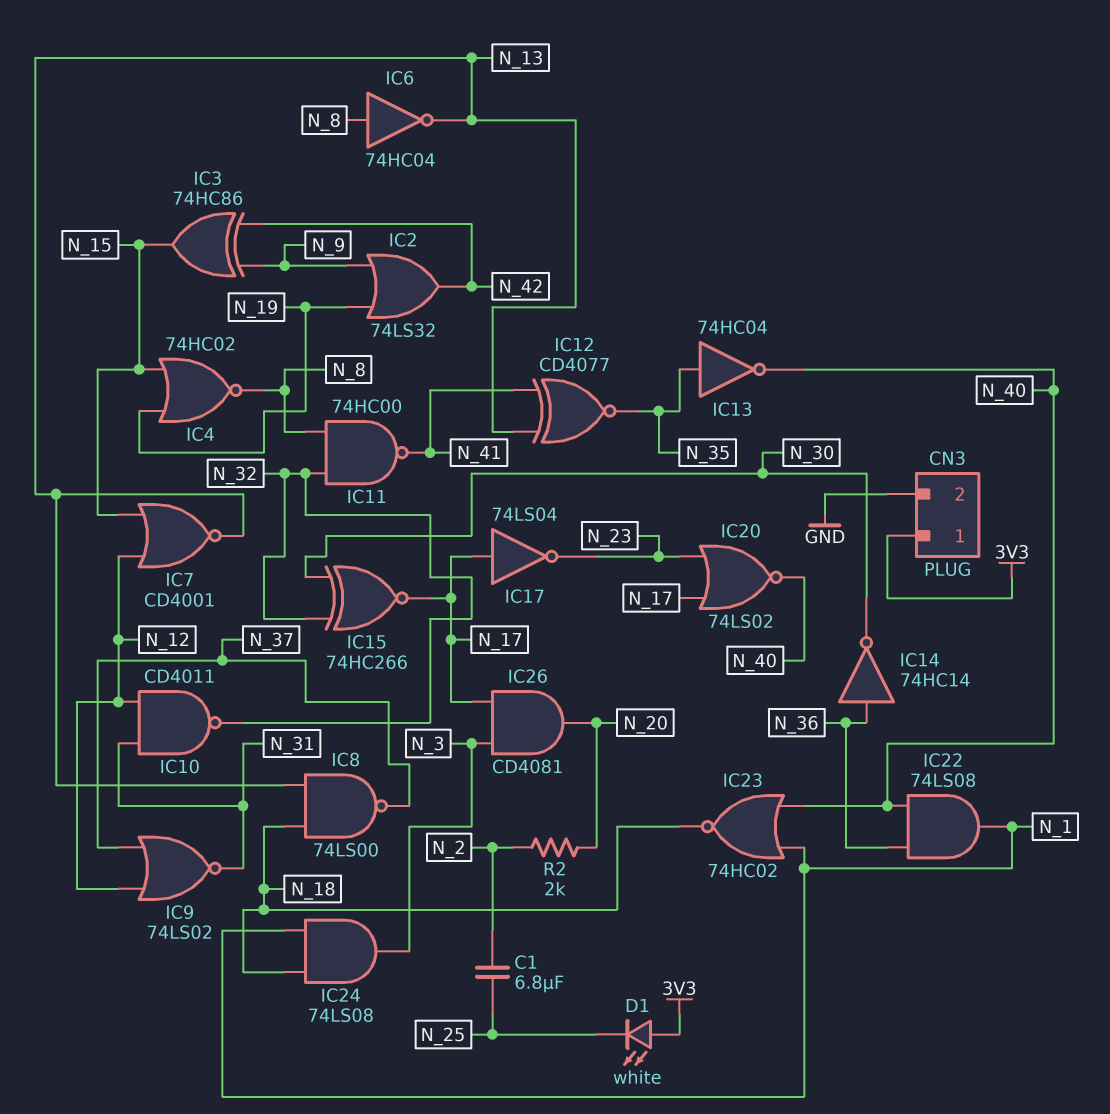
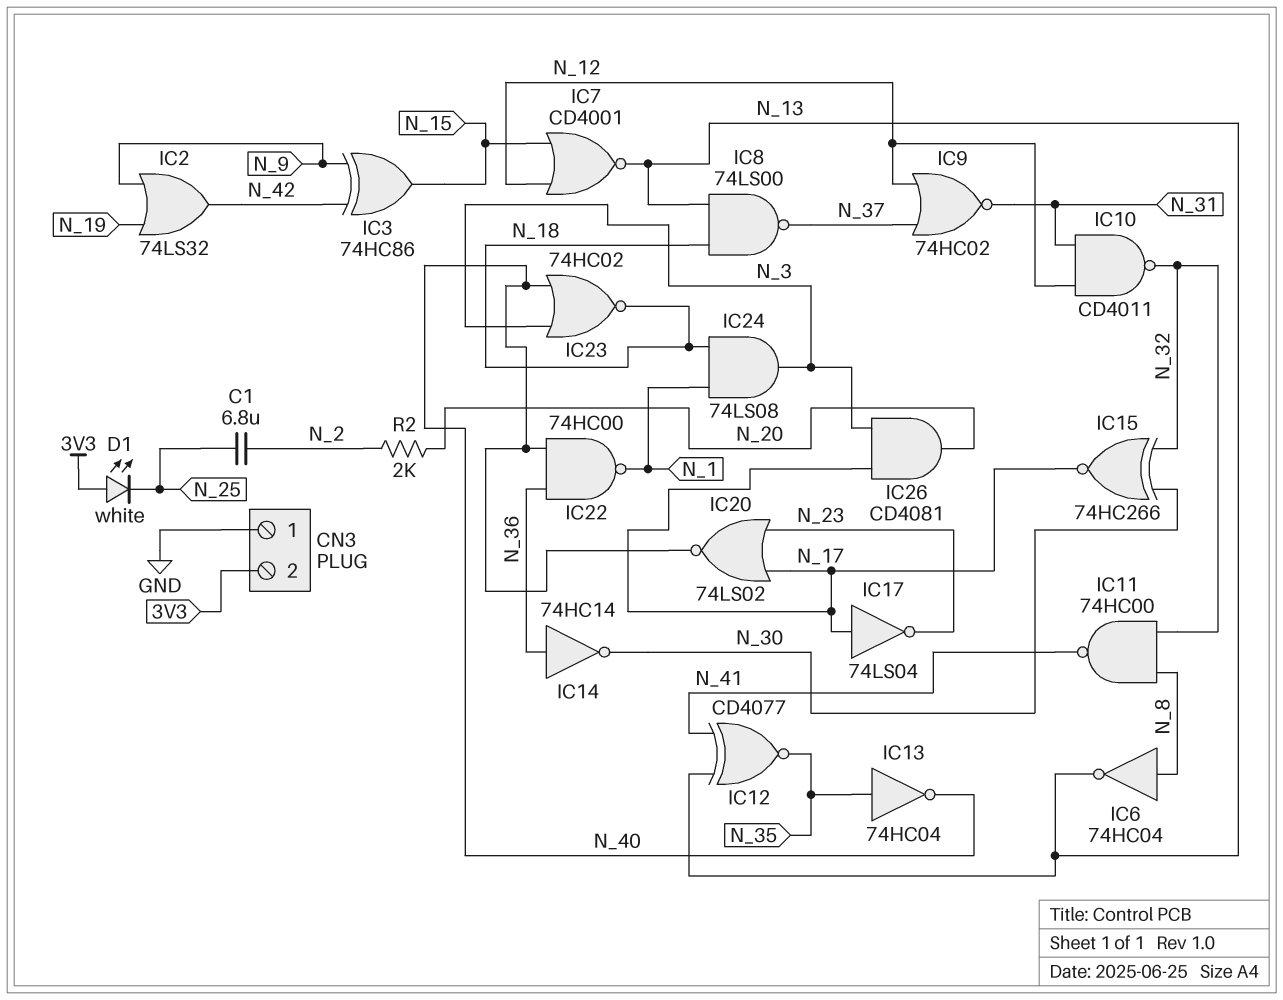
CN3 pin 1: 3V3 -> GND
CN3 pin 2: GND -> 3V3
IC4: NOR 74HC02 (in N_15, in N_19, out N_8) -> none
IC9: NOR 74LS02 (in N_12, in N_37, out N_31) -> NOR 74HC02 (in N_12, in N_37, out N_31)
IC22: AND 74LS08 (in N_36, in N_40, out N_1) -> NAND 74HC00 (in N_36, in N_40, out N_1)
IC23: NOR 74HC02 (in N_1, in N_40, out N_18) -> NOR 74HC02 (in N_3, in N_40, out N_18)

